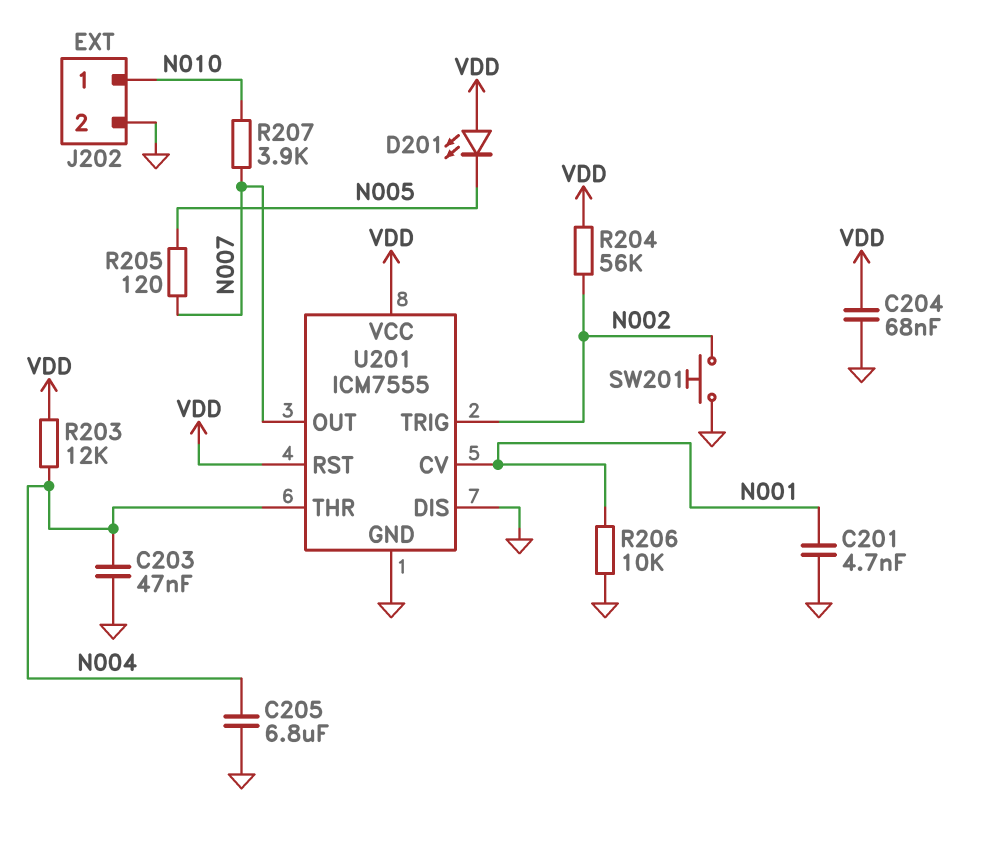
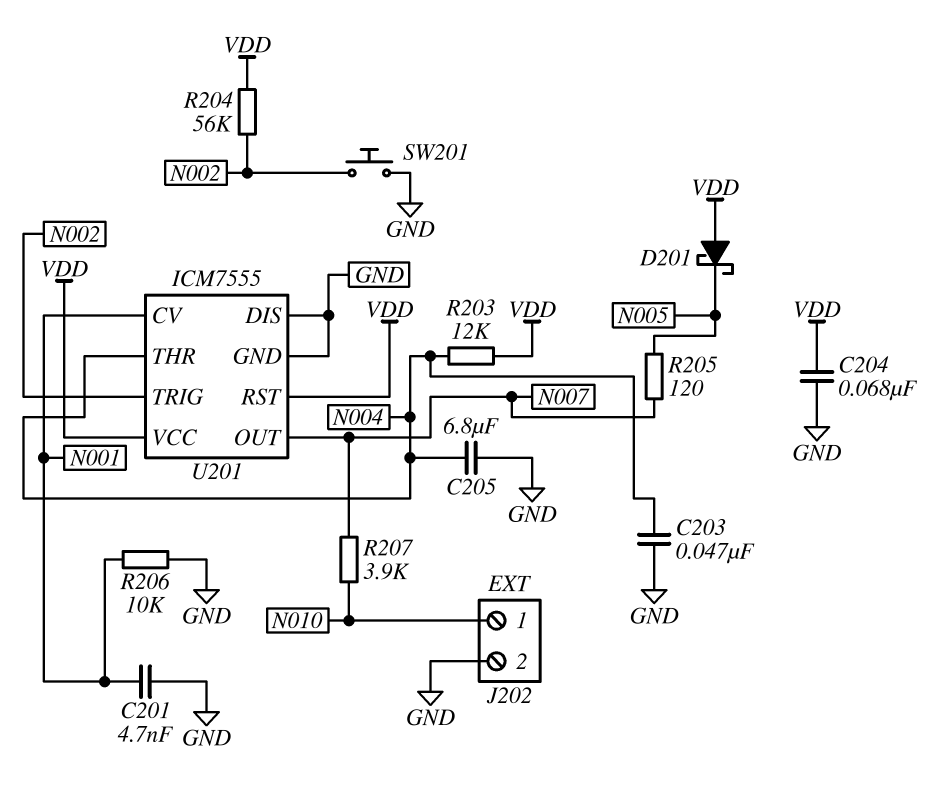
D201: LED (A VDD, K N005) -> schottky (A VDD, K N005)

